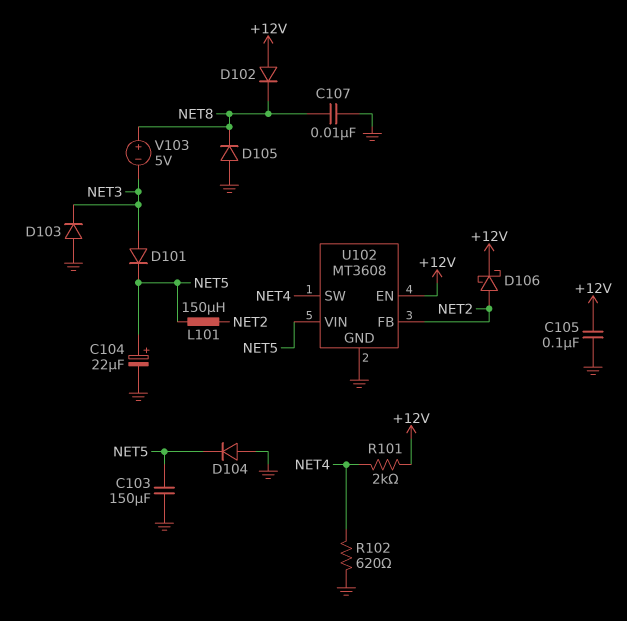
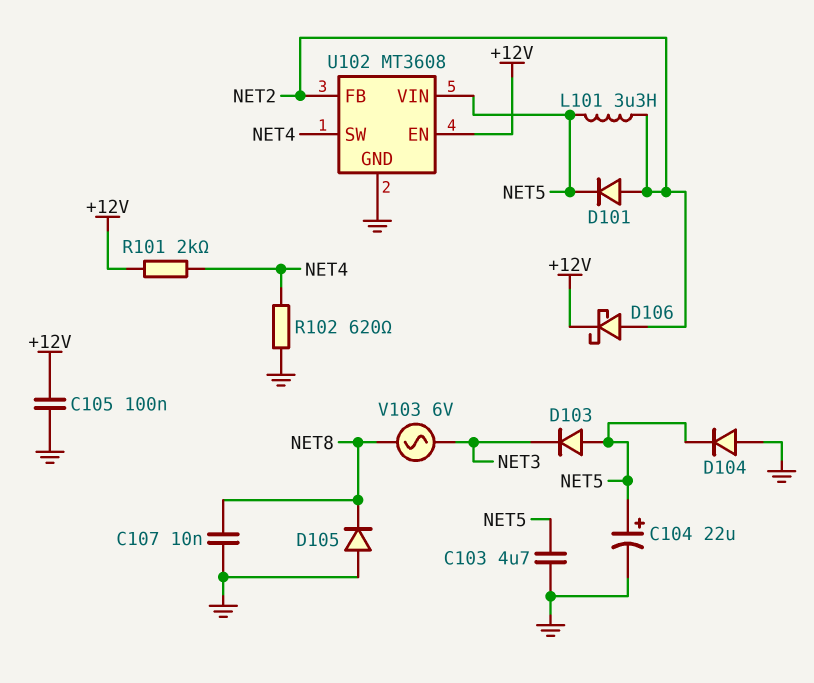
C103: 150uF (GND, NET5) -> 4.7uF (GND, NET5)
D101: diode (A NET3, K NET5) -> diode (A NET2, K NET5)
D102: diode (A +12V, K NET8) -> none
D103: diode (A GND, K NET3) -> diode (A NET5, K NET3)
L101: 150uH (NET2, NET5) -> 3.3uH (NET2, NET5)
V103: 5V (plus NET8, minus NET3) -> AC 6V (NET3, NET8)

